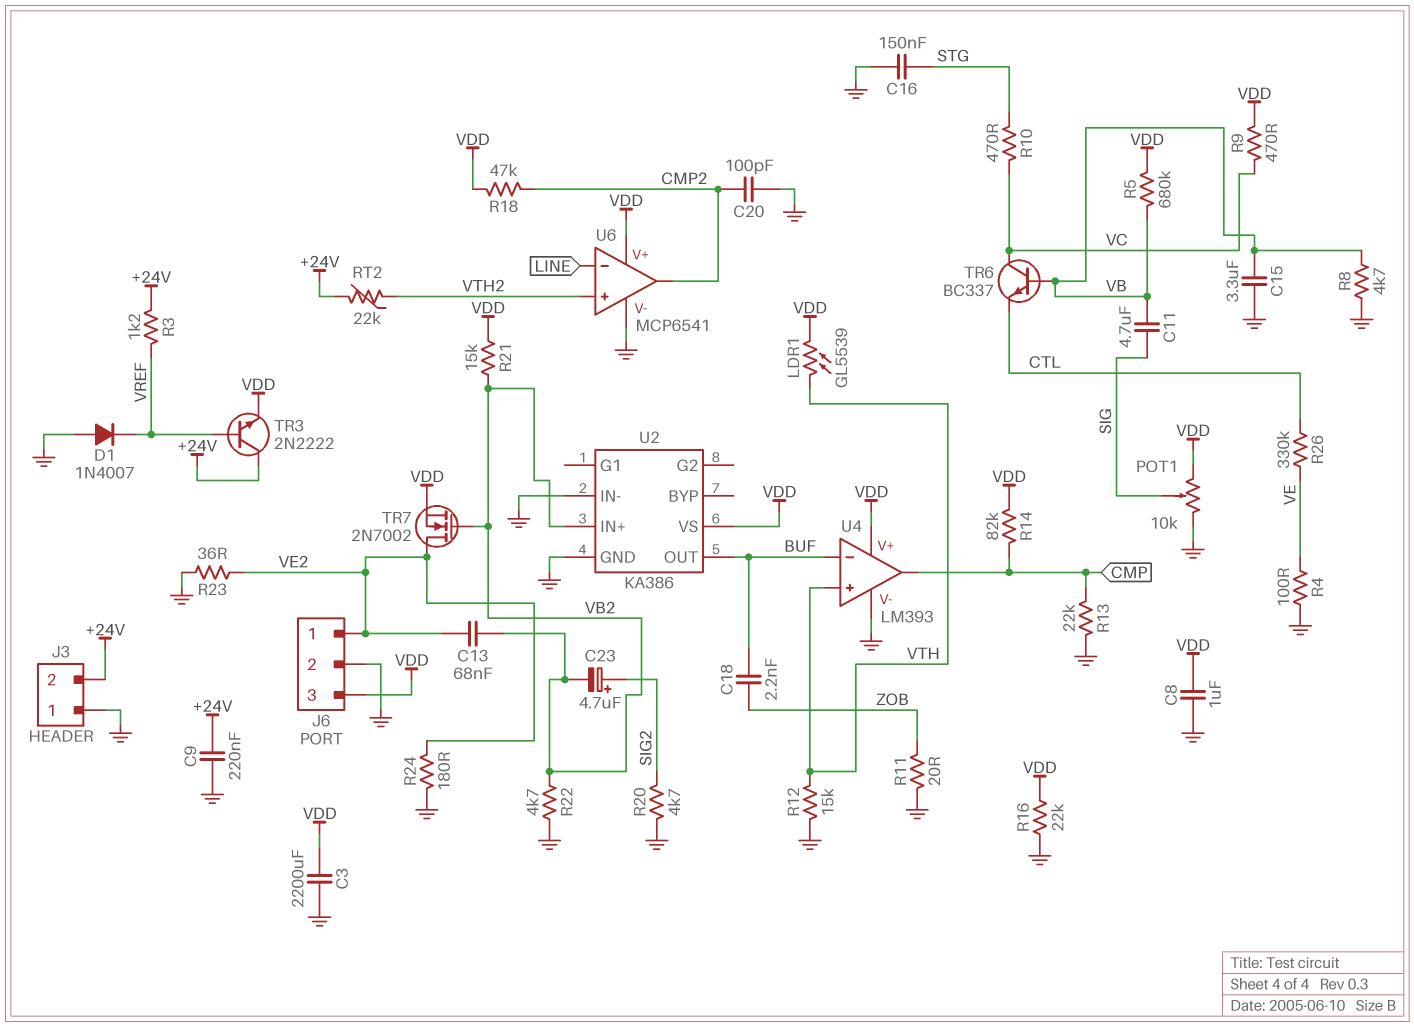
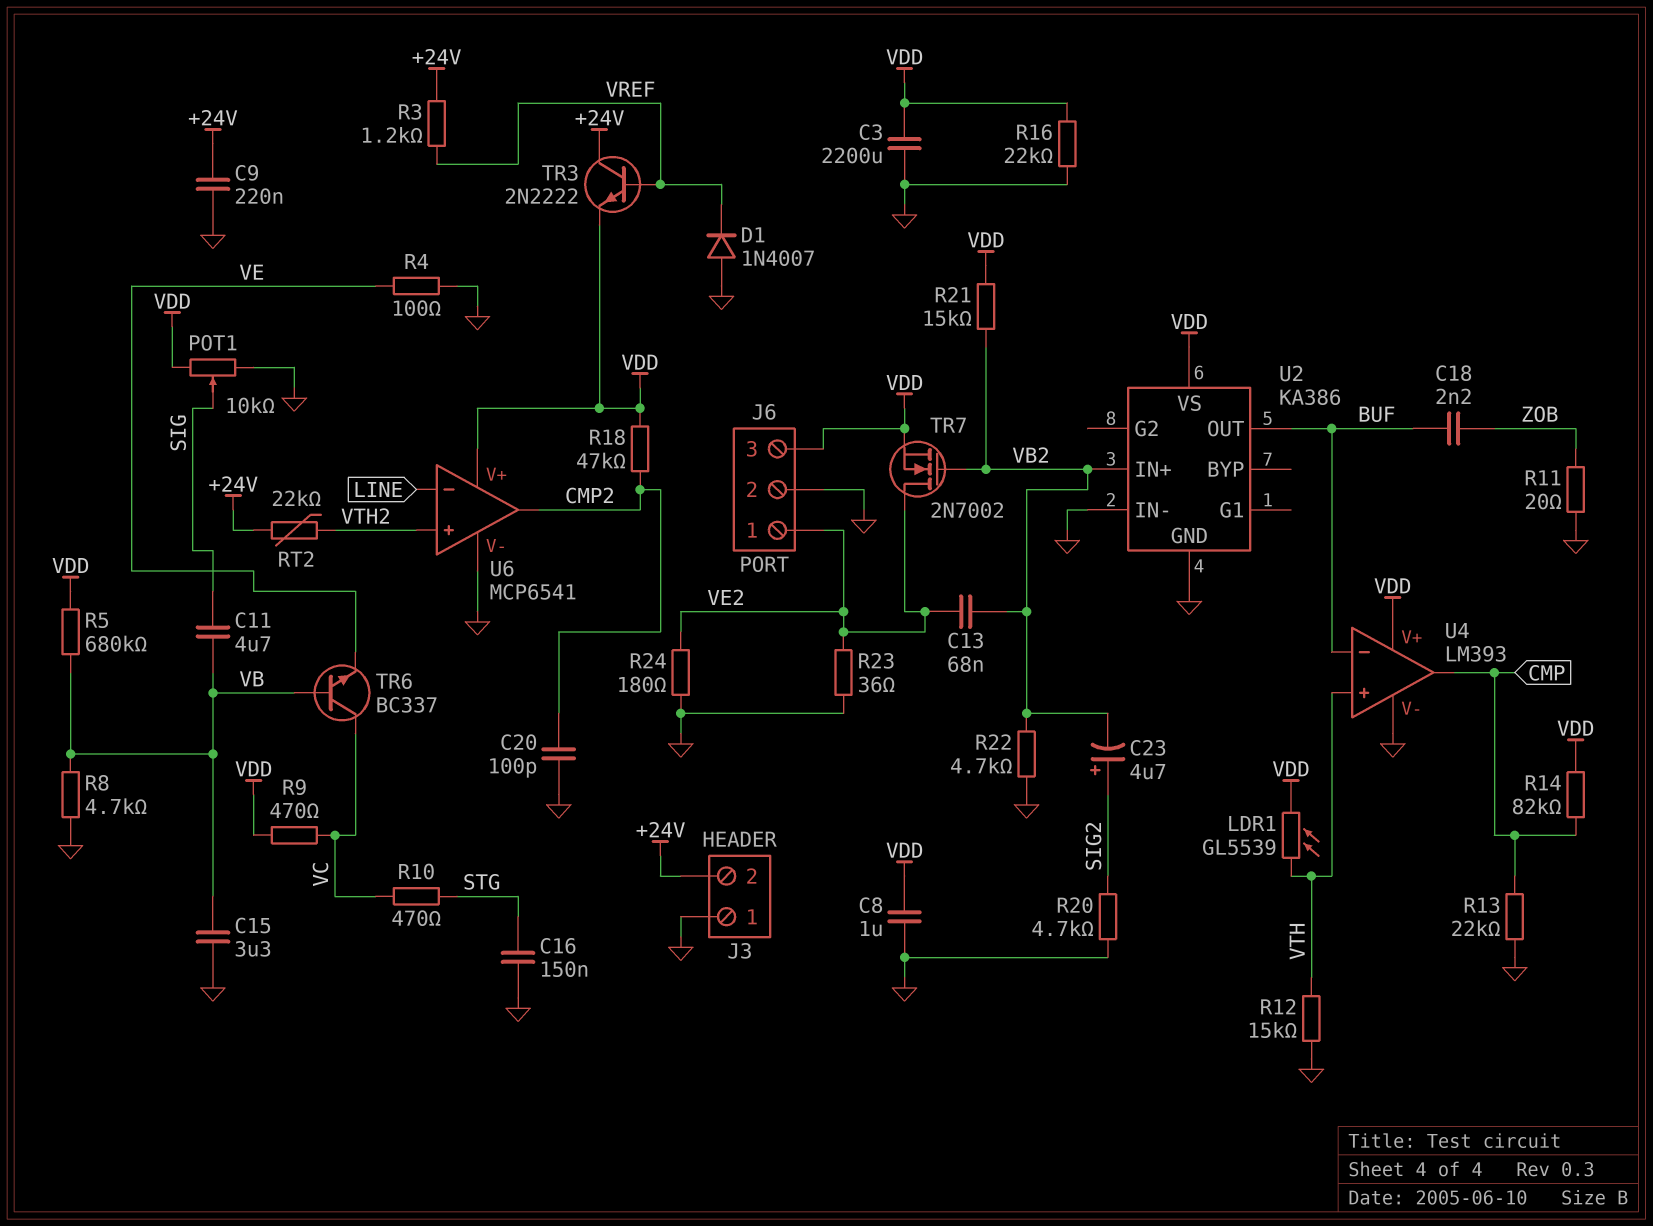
R26: 330k (CTL, VE) -> none
TR6: NPN BC337 (B VB, C VC, E CTL) -> NPN BC337 (B VB, C VC, E VE)

